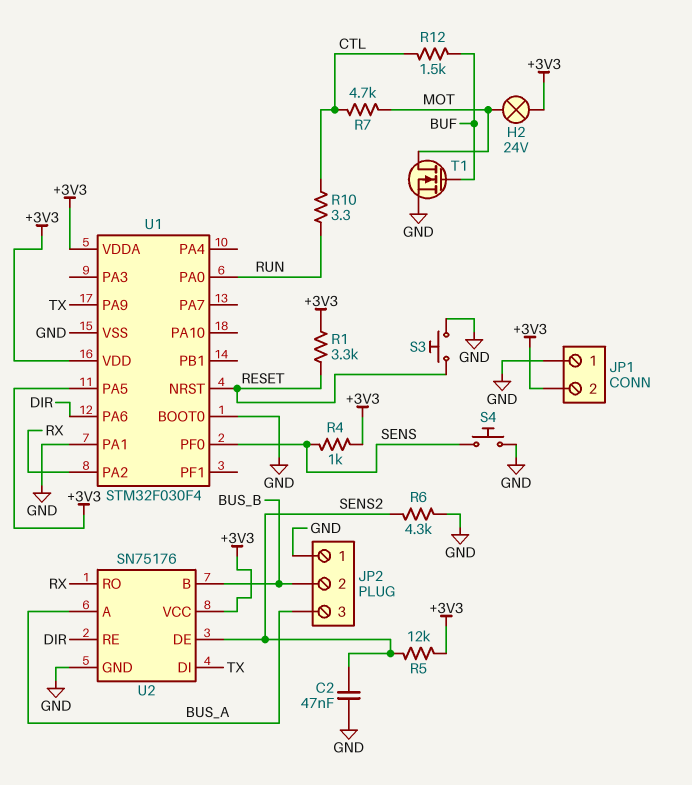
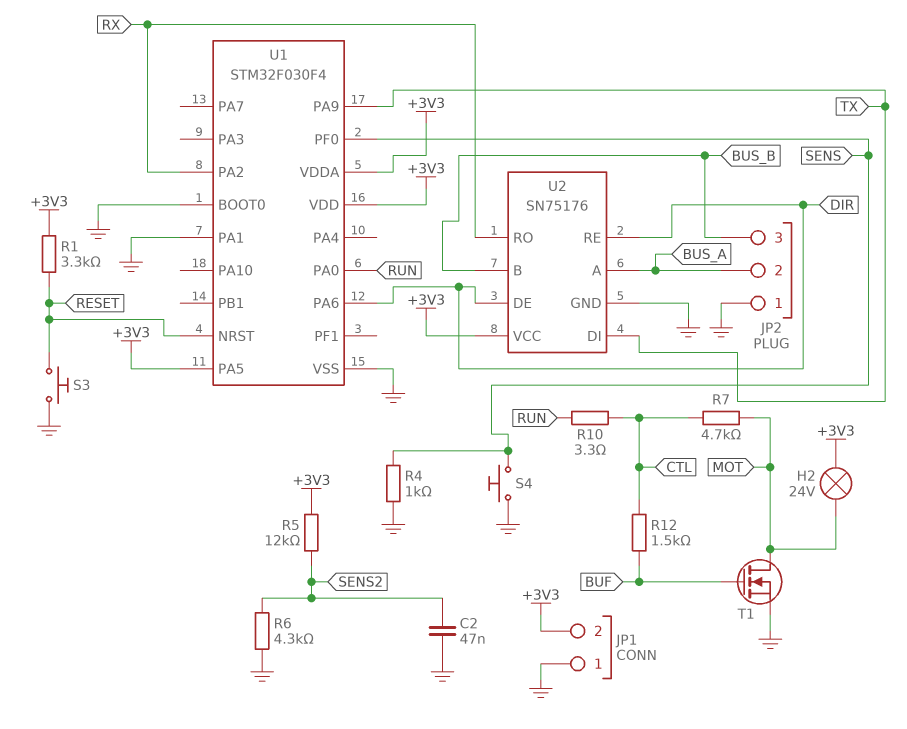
JP2 pin 2: BUS_B -> BUS_A
JP2 pin 3: BUS_A -> BUS_B
R4: 1k (+3V3, SENS) -> 1k (GND, SENS)
U2 pin DE: SENS2 -> DIR

